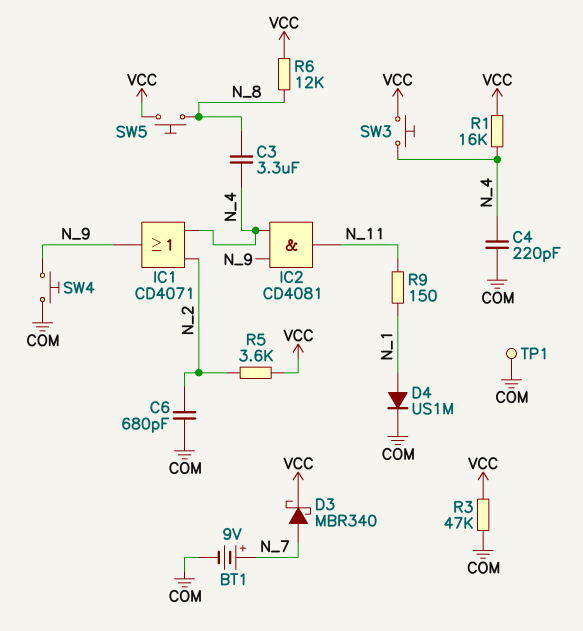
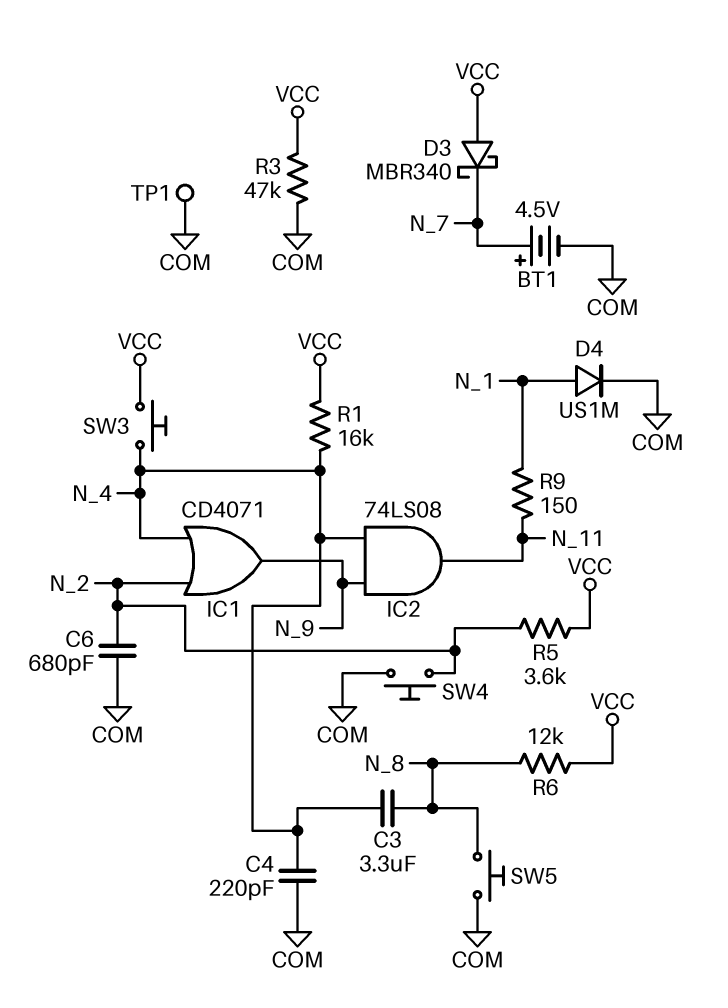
BT1: 9V (plus N_7, minus COM) -> 4.5V (plus N_7, minus COM)
D3: schottky MBR340 (A N_7, K VCC) -> schottky MBR340 (A VCC, K N_7)
IC2: AND CD4081 (in N_4, in N_9, out N_11) -> AND 74LS08 (in N_4, in N_9, out N_11)
SW4: button (COM, N_9) -> button (COM, N_2)
SW5: button (N_8, VCC) -> button (COM, N_8)

